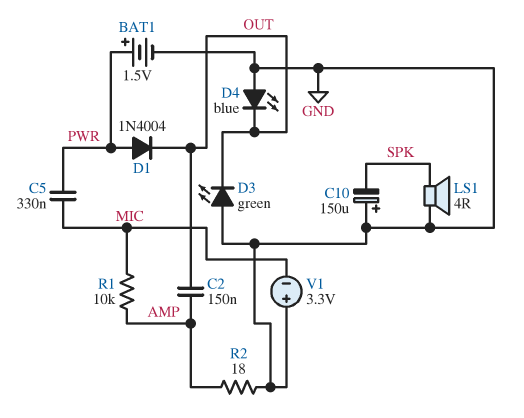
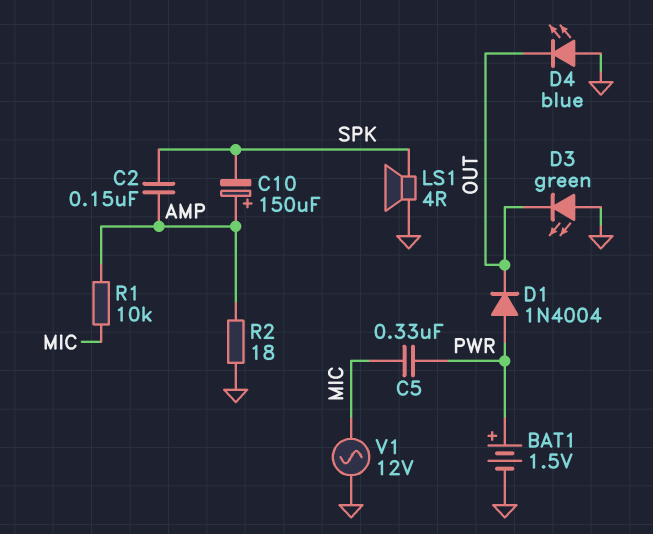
C2: 150nF (AMP, OUT) -> 150nF (AMP, SPK)
C10: 150uF (plus GND, minus SPK) -> 150uF (plus AMP, minus SPK)
V1: 3.3V (plus GND, minus MIC) -> AC 12V (GND, MIC)

